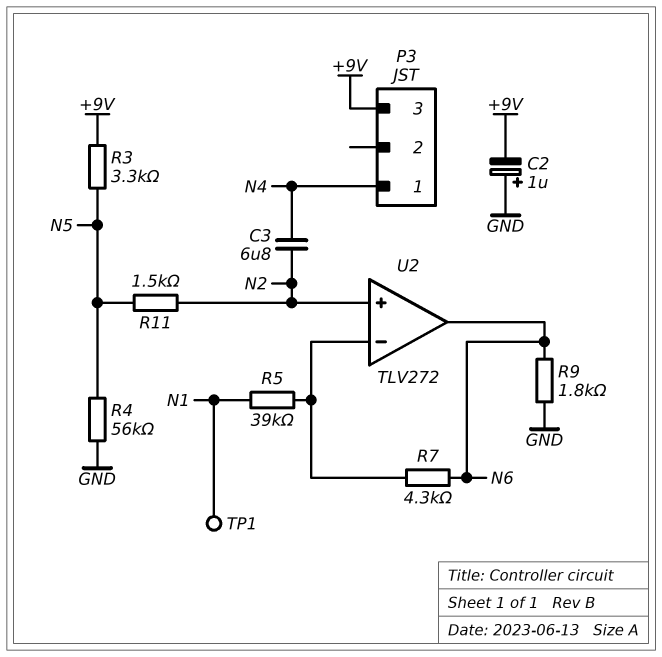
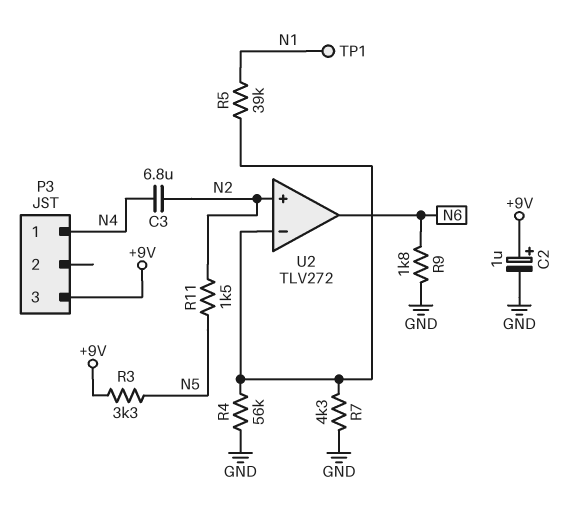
C2: 1uF (plus GND, minus +9V) -> 1uF (plus +9V, minus GND)
R4: 56k (GND, N5) -> 56k (GND, U2/in-)
R7: 4.3k (N6, U2/in-) -> 4.3k (GND, U2/in-)

